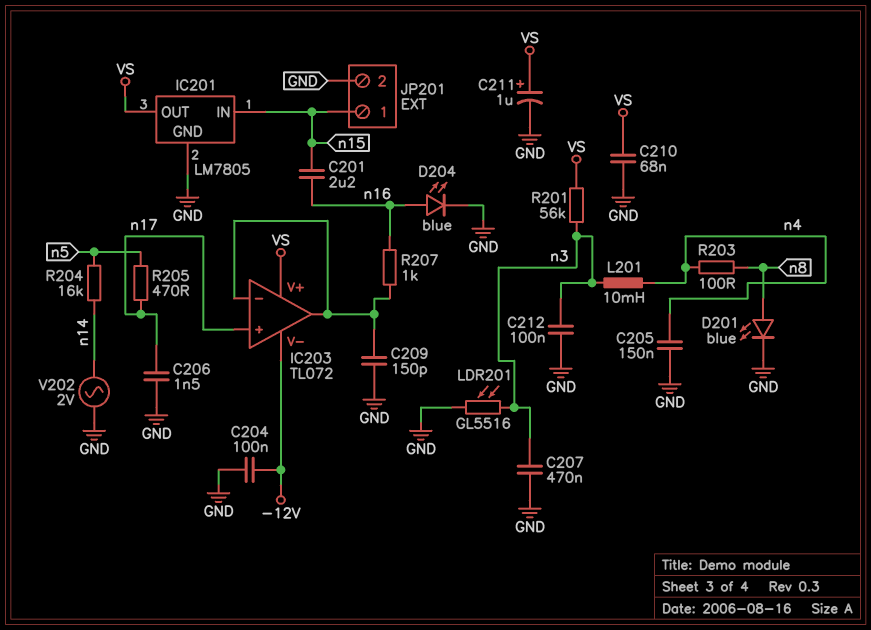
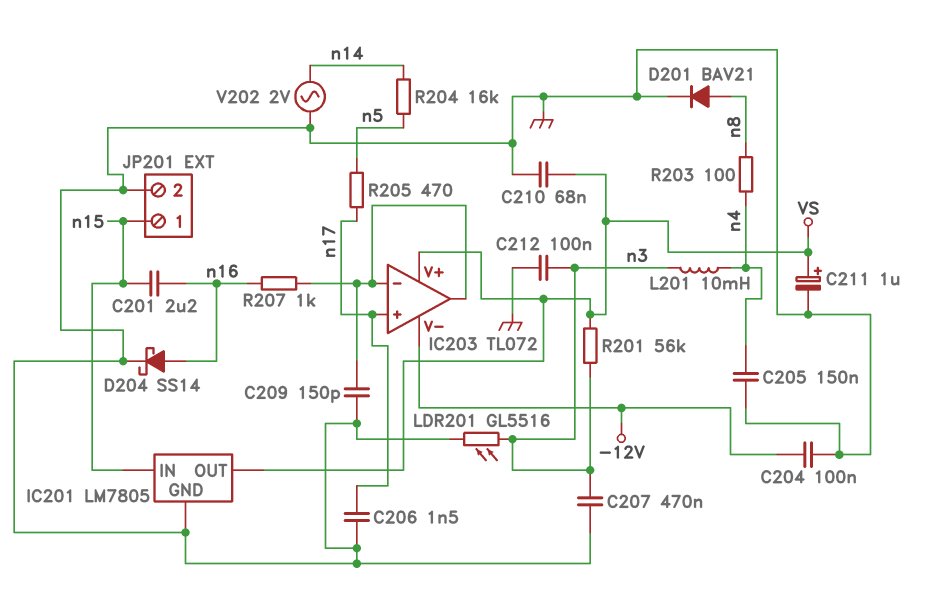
D201: LED blue (A n8, K GND) -> diode BAV21 (A n8, K GND)
D204: LED blue (A n16, K GND) -> schottky SS14 (A n16, K GND)

